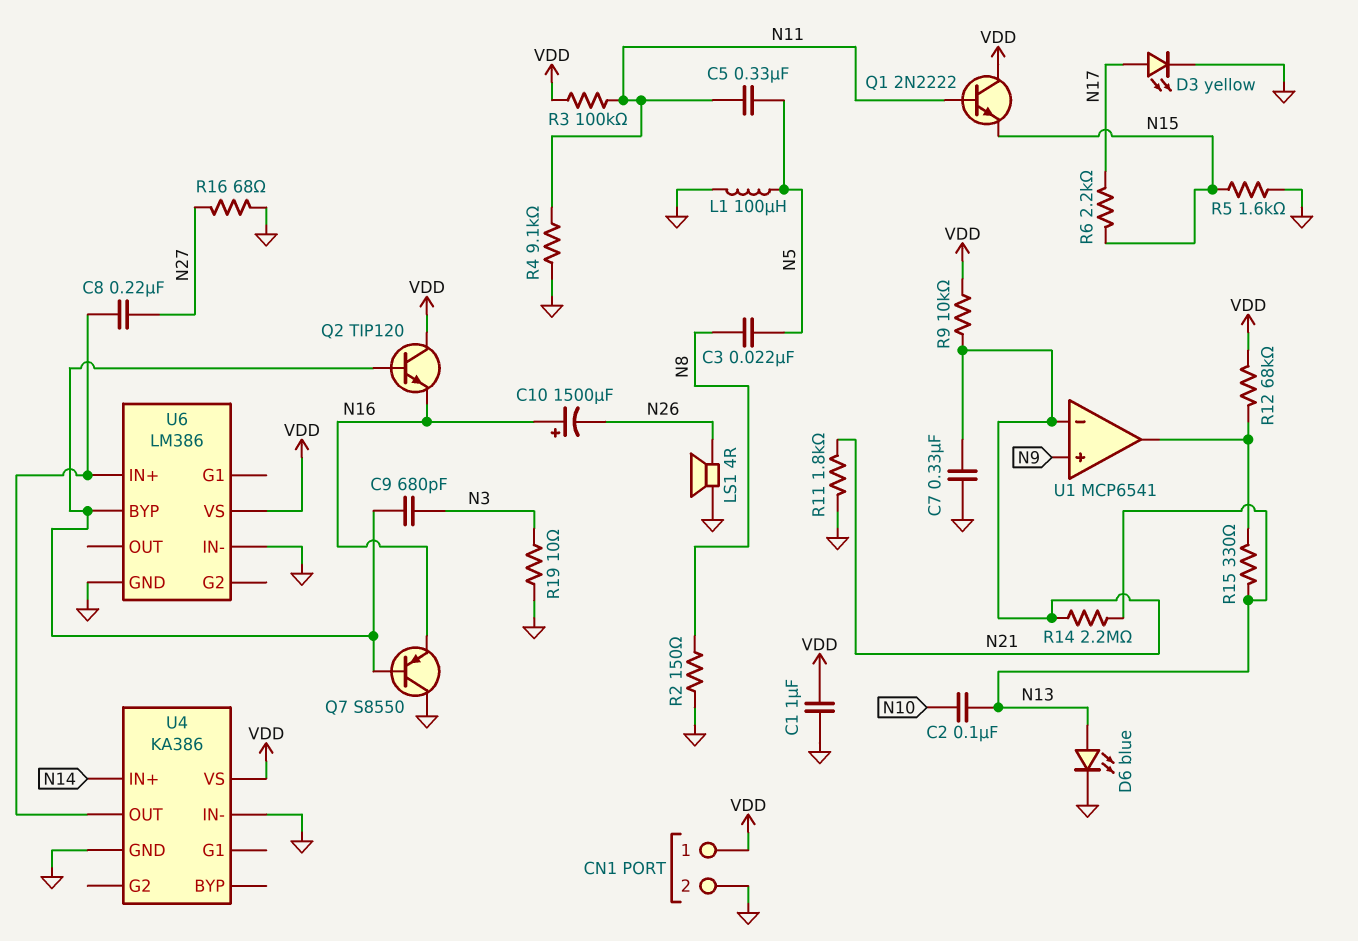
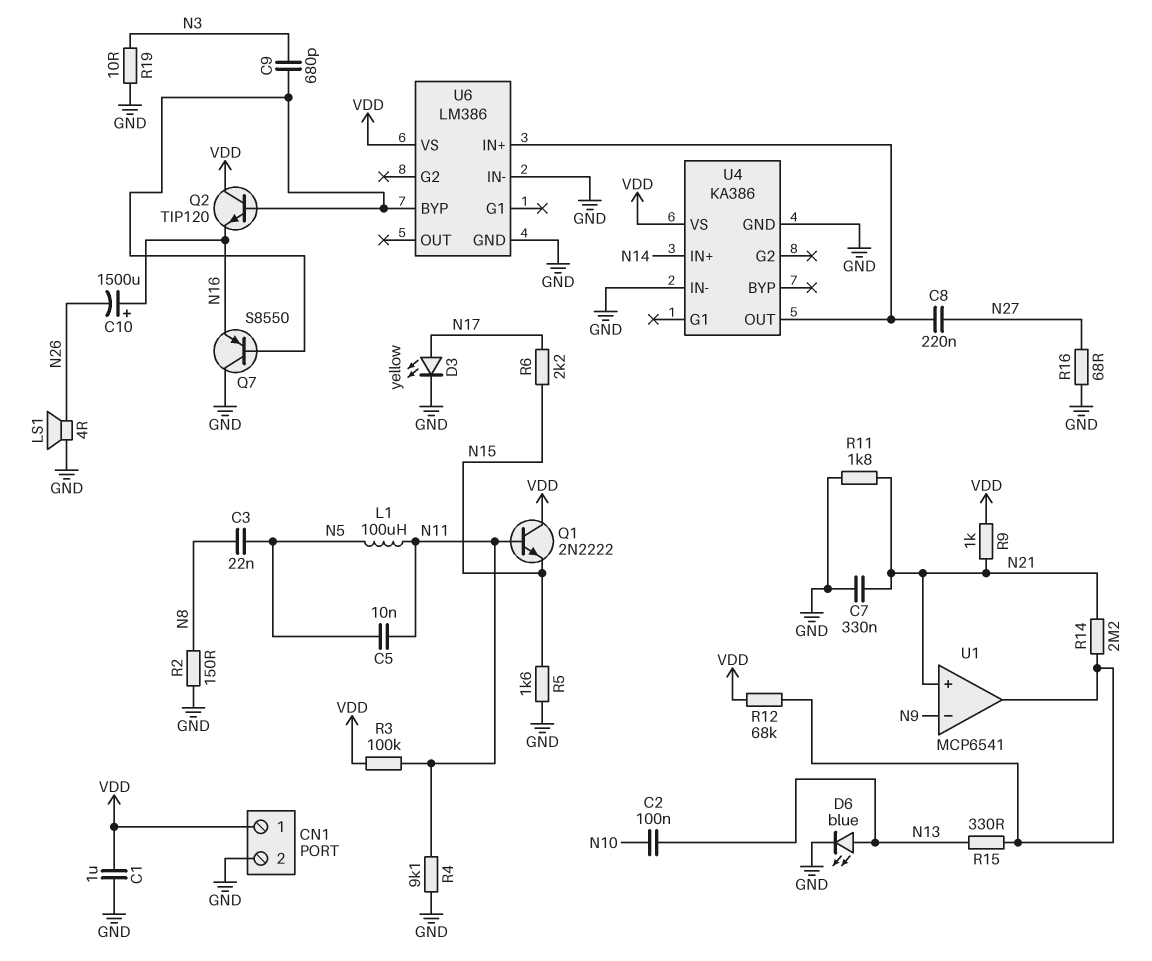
C5: 330nF (N5, N11) -> 10nF (N5, N11)
L1: 100uH (GND, N5) -> 100uH (N5, N11)
R9: 10k (N21, VDD) -> 1k (N21, VDD)
R14: 2.2M (N13, N21) -> 2.2M (N21, U1/out)
U1 pin in+: N9 -> N21
U1 pin in-: N21 -> N9

